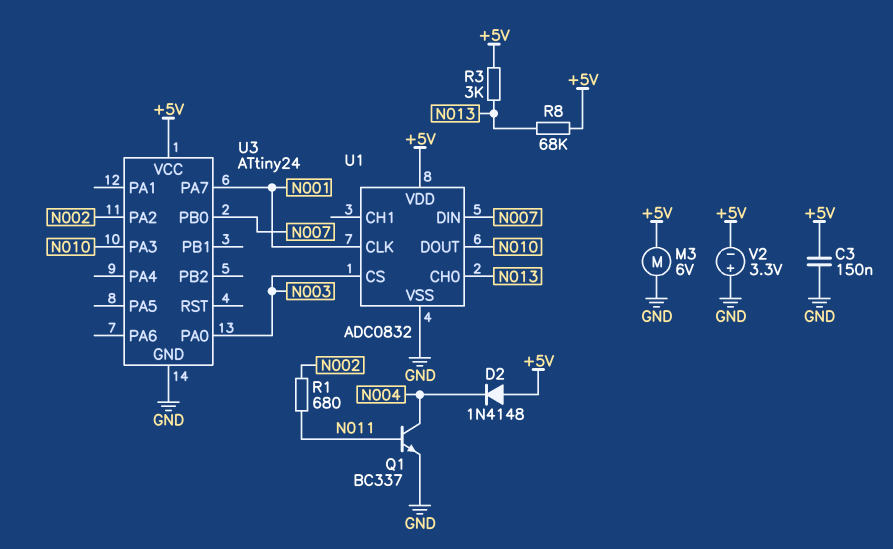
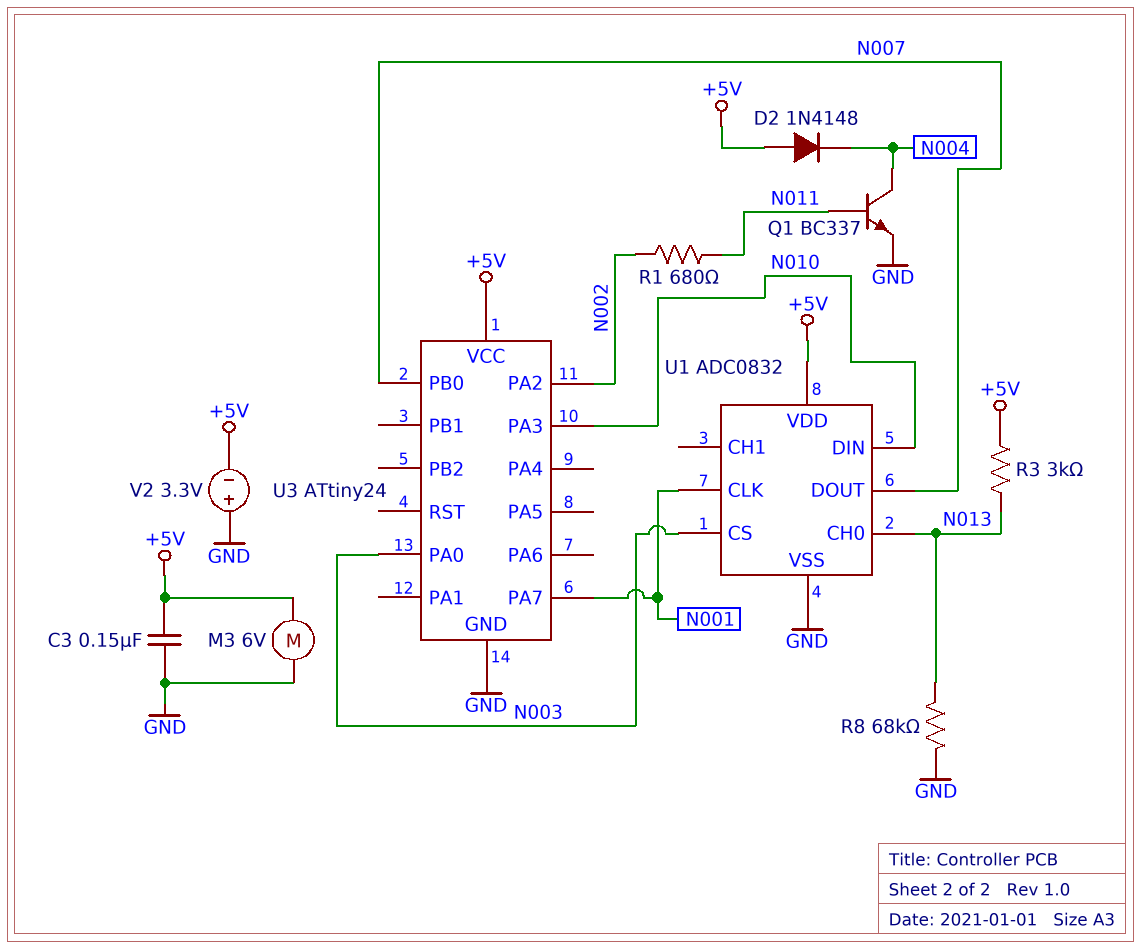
R8: 68k (+5V, N013) -> 68k (GND, N013)
U1 pin DIN: N007 -> N010
U1 pin DOUT: N010 -> N007

